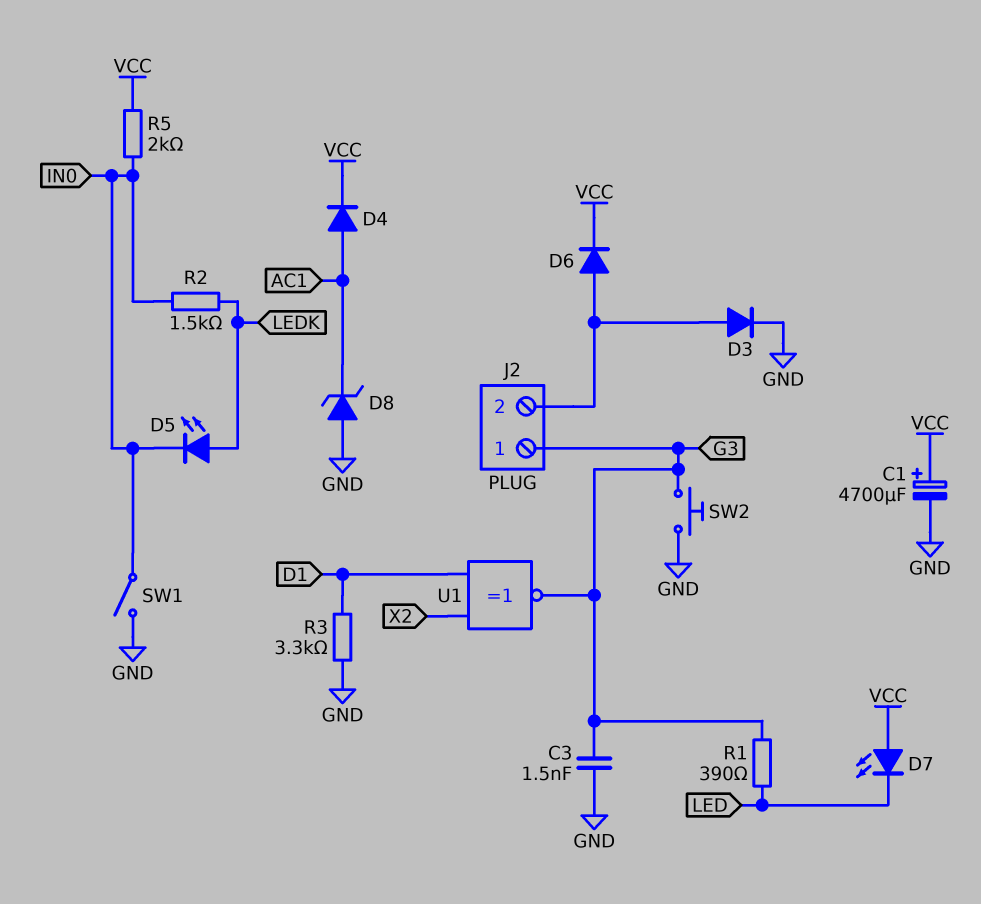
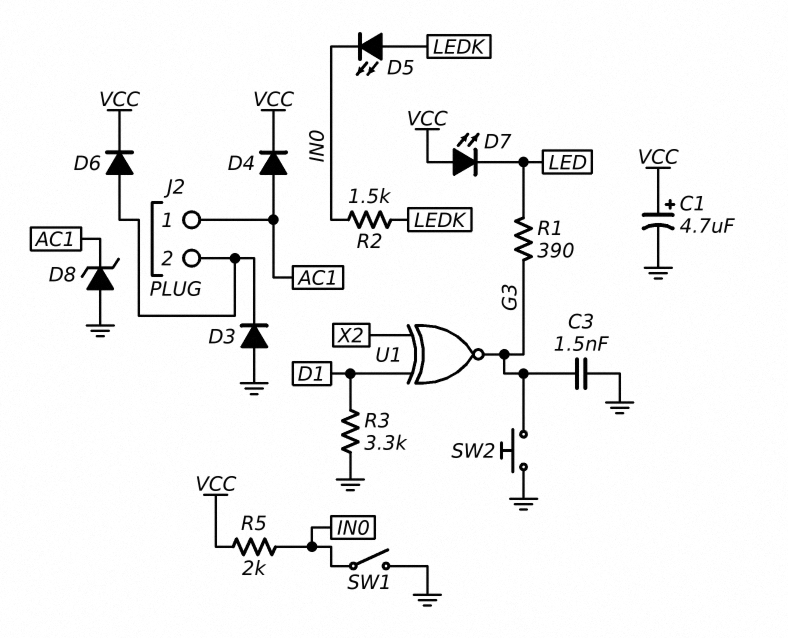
C1: 4700uF (plus VCC, minus GND) -> 4.7uF (plus VCC, minus GND)
D3: diode (A J2/2, K GND) -> diode (A GND, K J2/2)
J2 pin 1: G3 -> AC1

